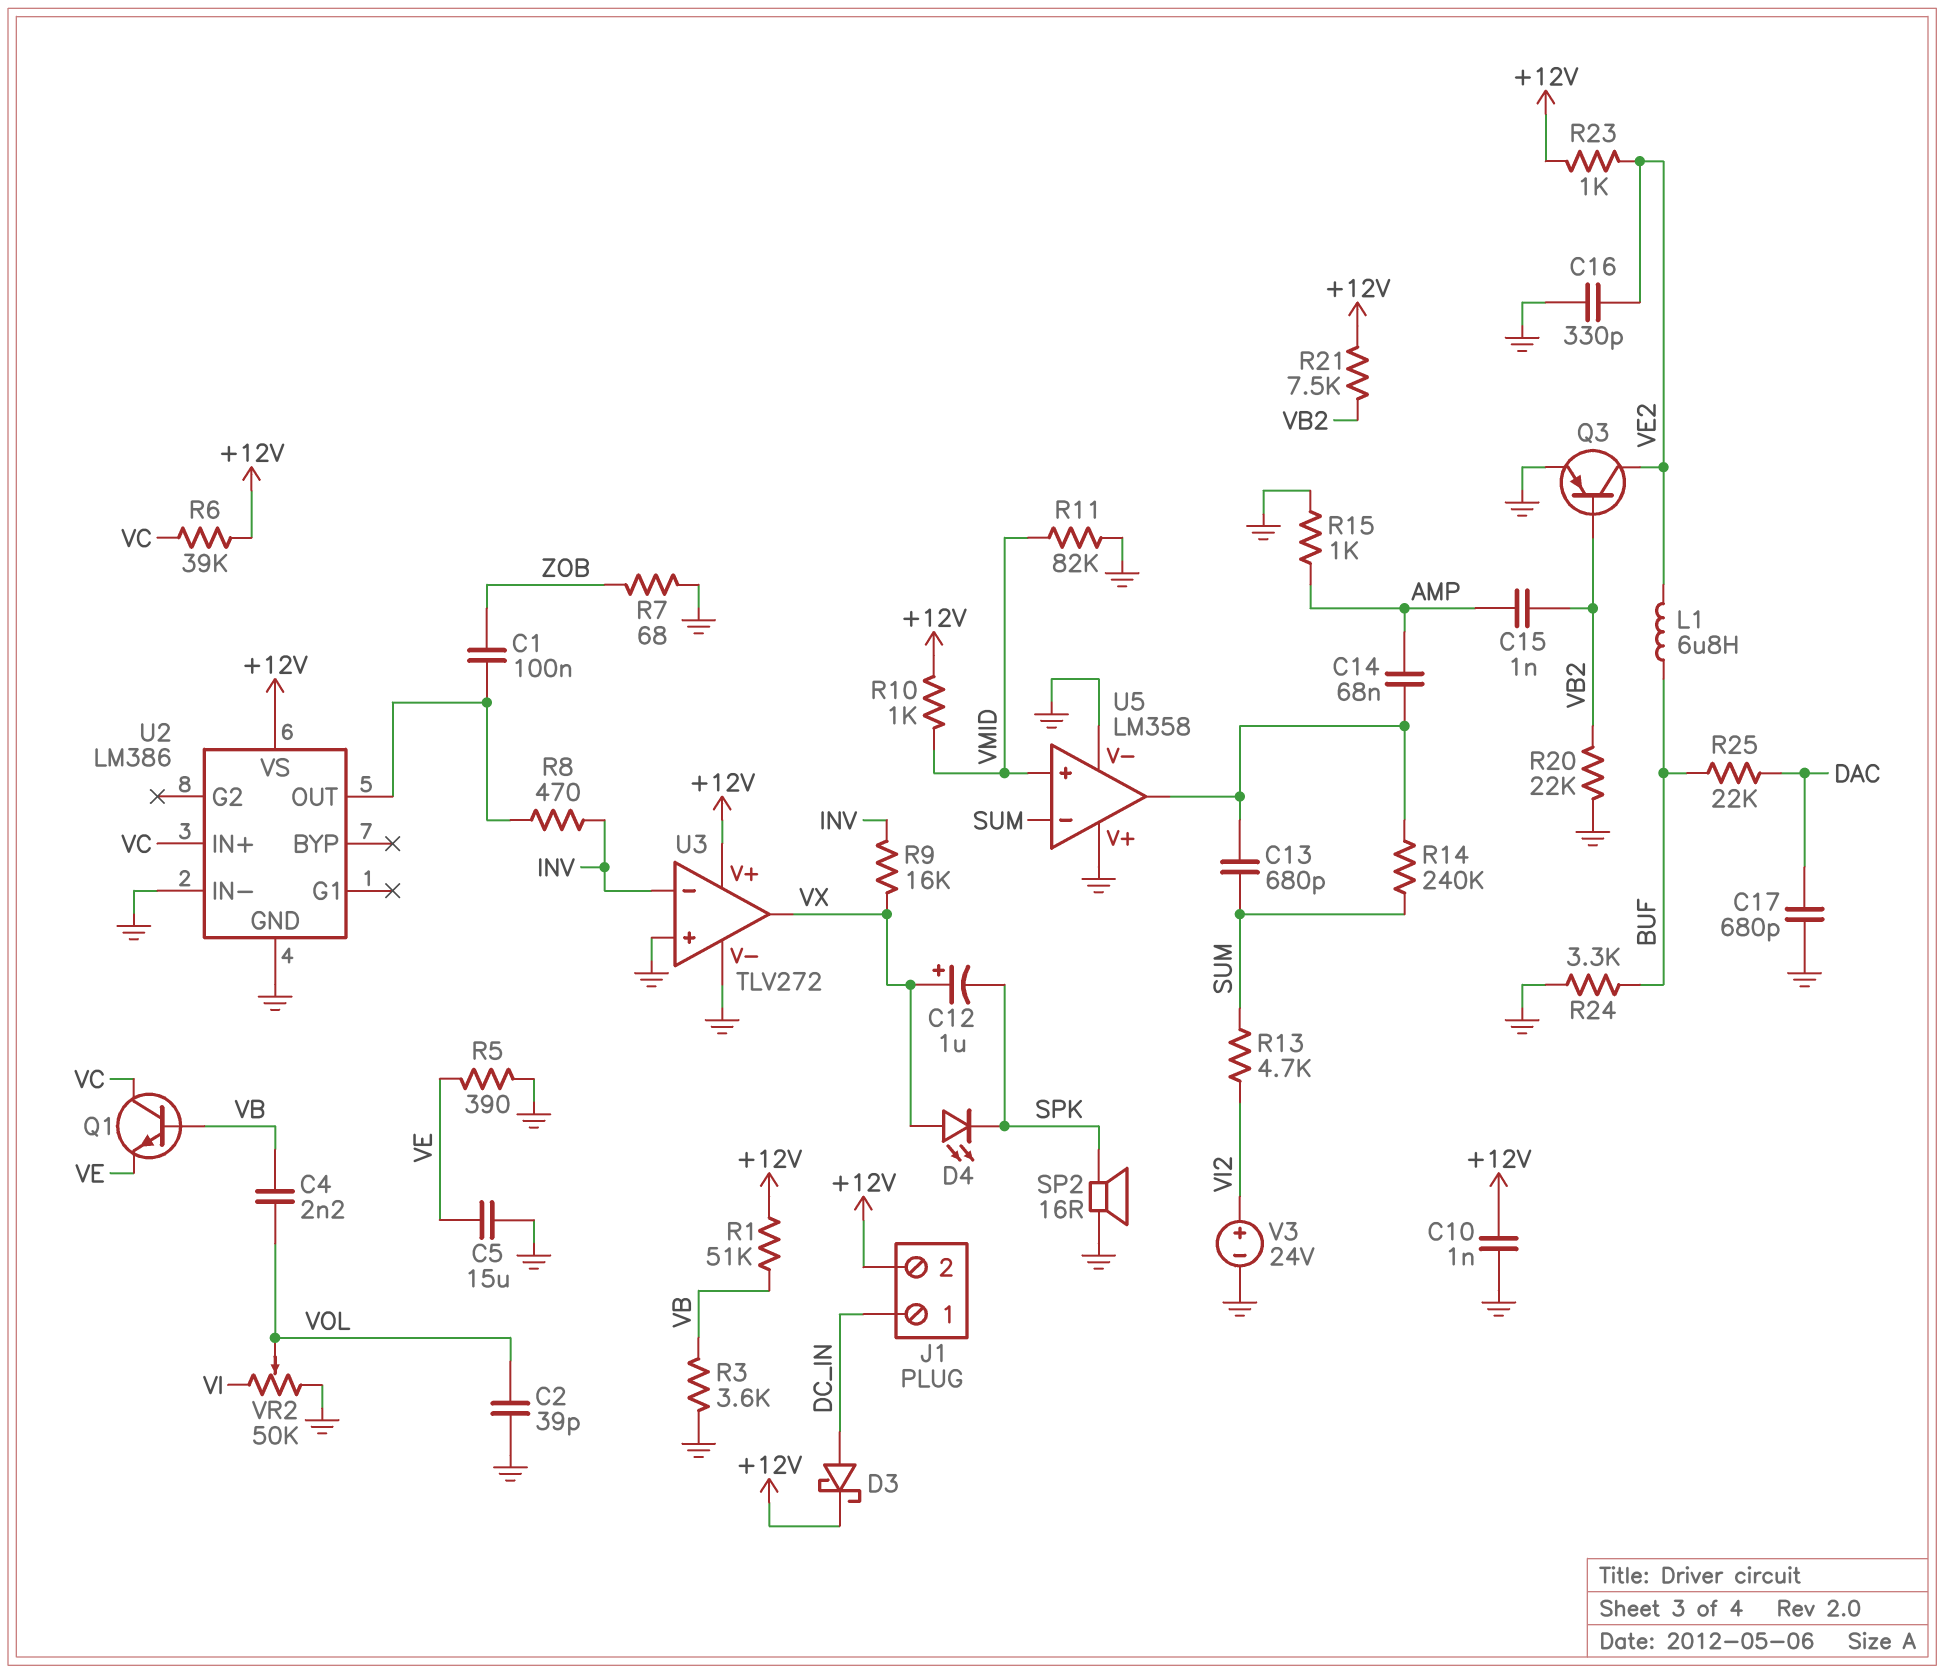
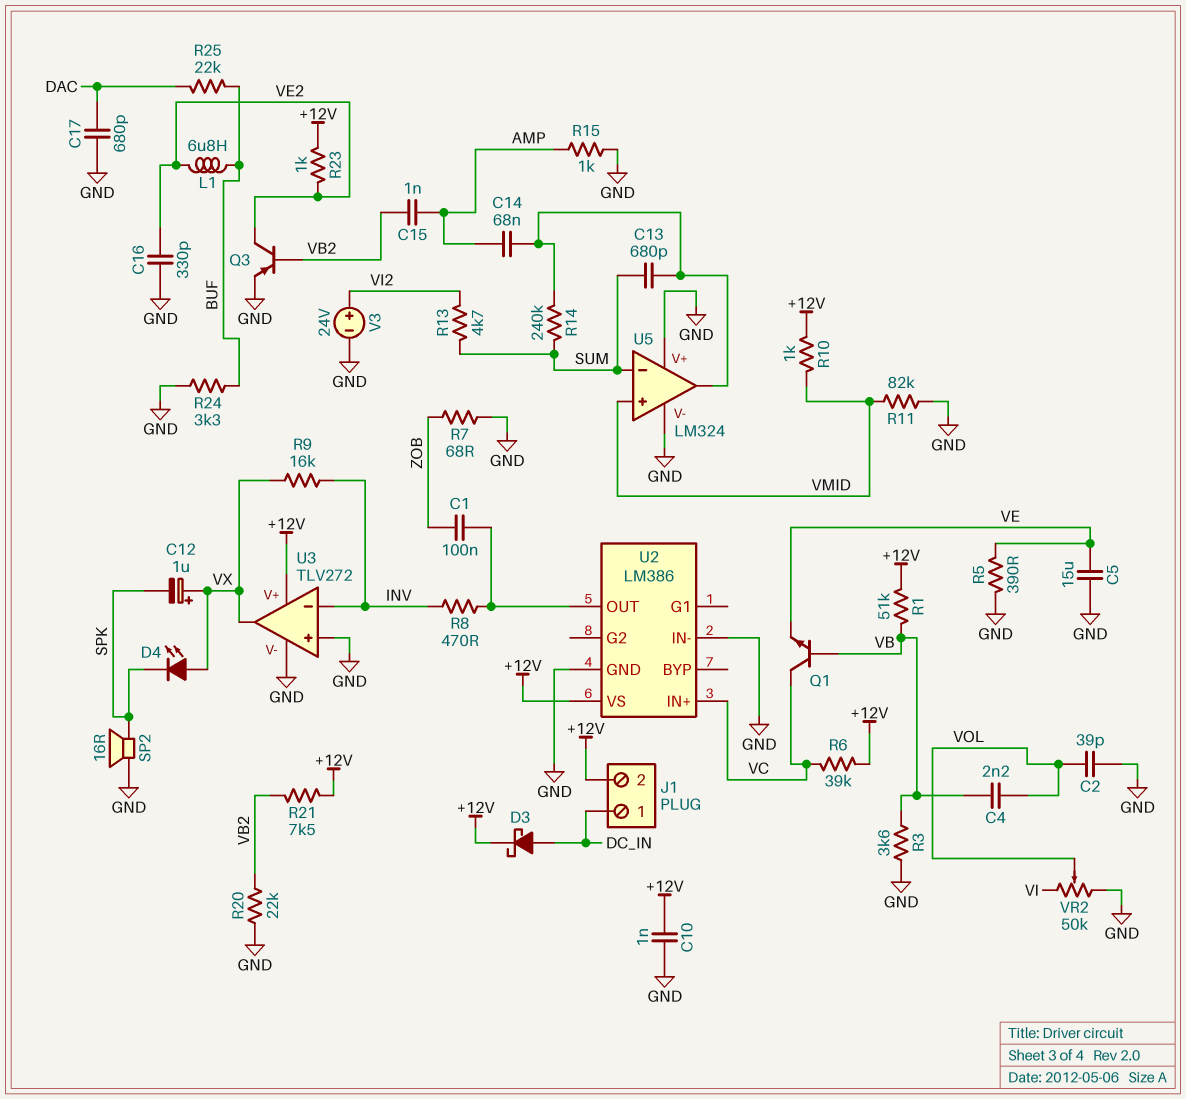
U5: LM358 -> LM324

